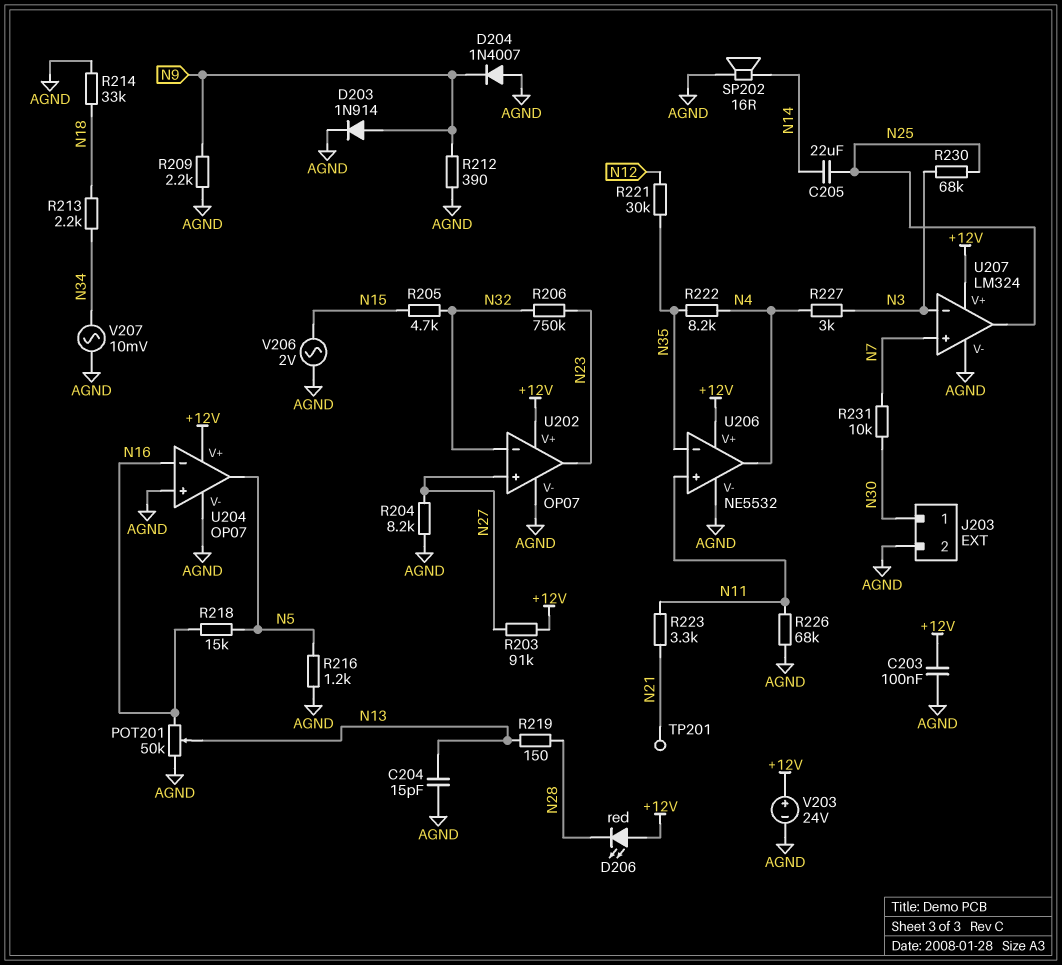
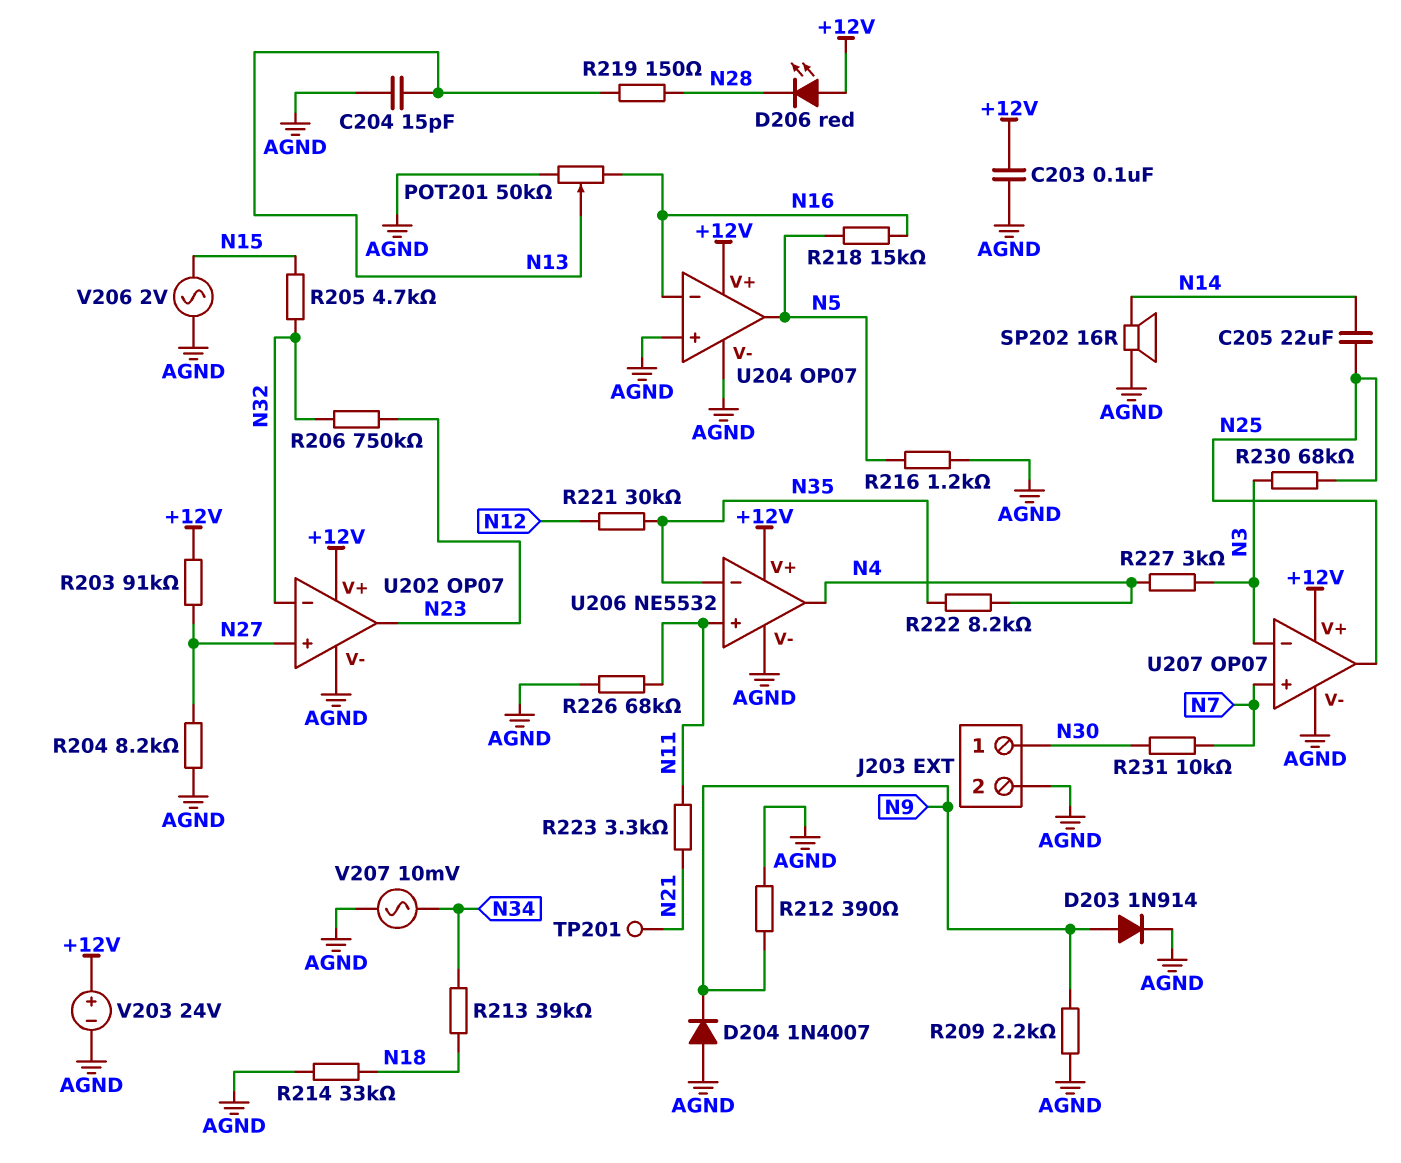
R213: 2.2k (N18, N34) -> 39k (N18, N34)
U207: LM324 -> OP07

